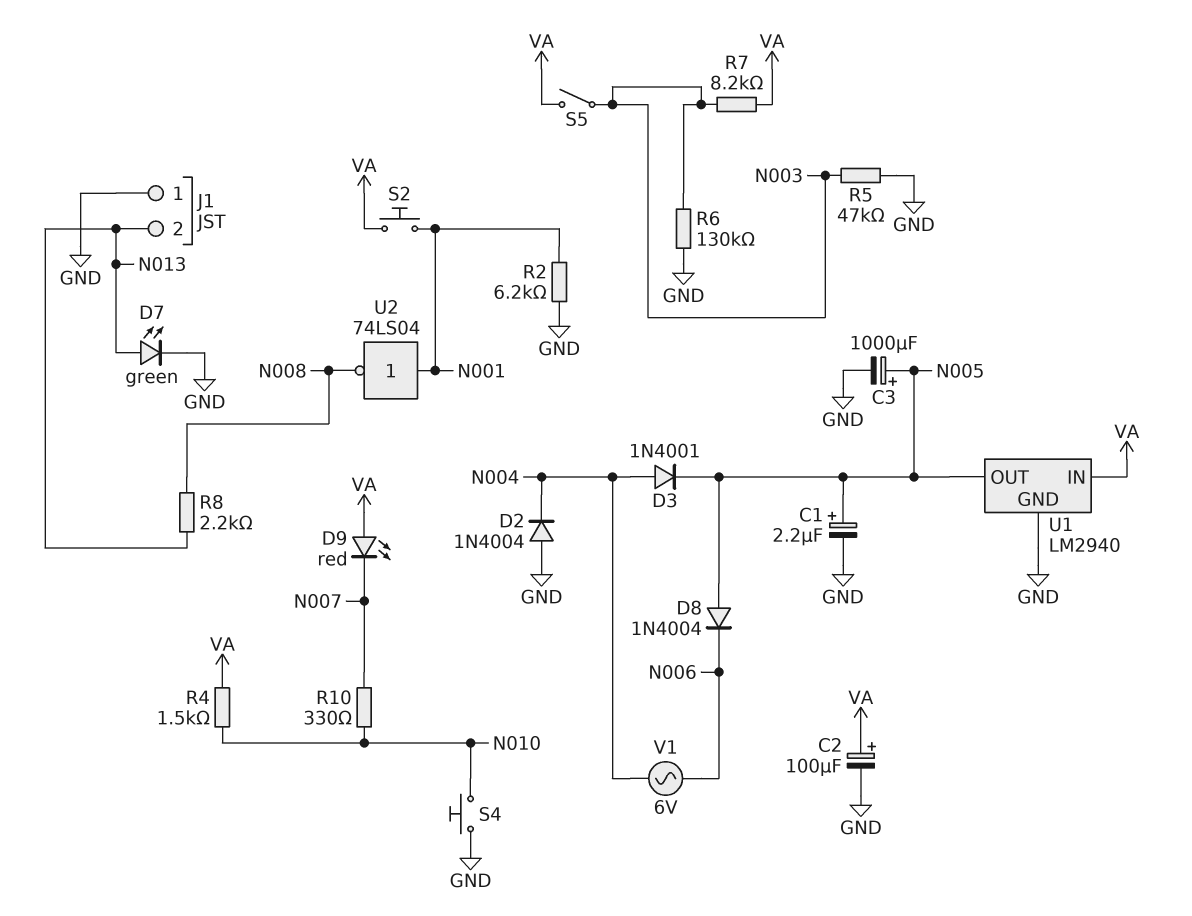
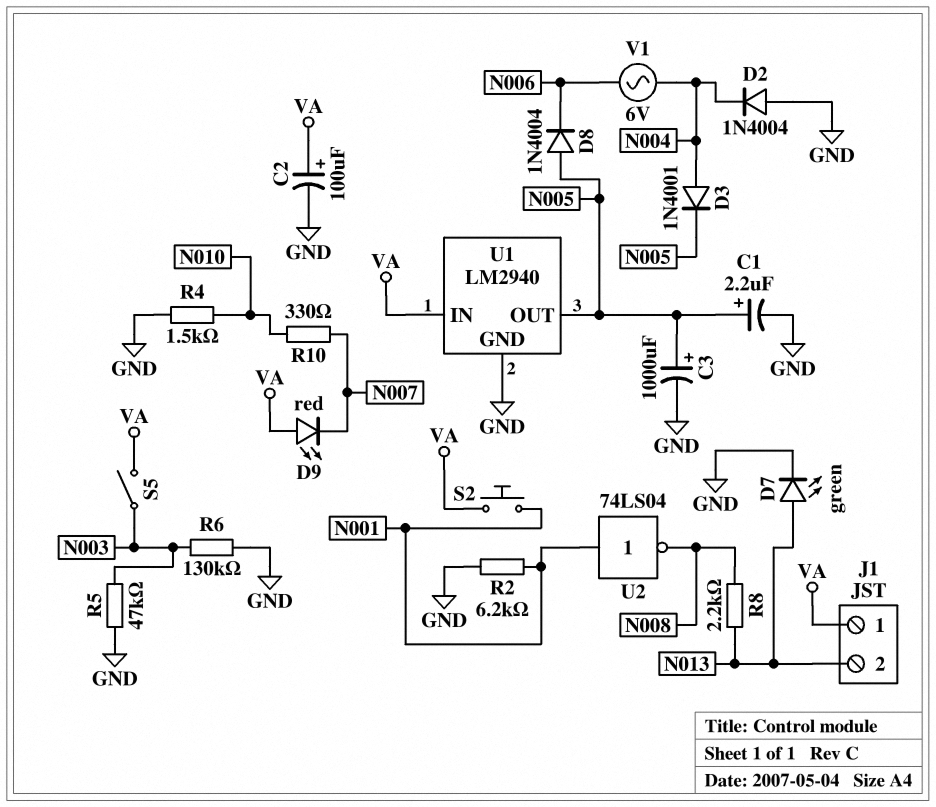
J1 pin 1: GND -> VA
R4: 1.5k (N010, VA) -> 1.5k (GND, N010)
R7: 8.2k (N003, VA) -> none
S4: button (GND, N010) -> none

